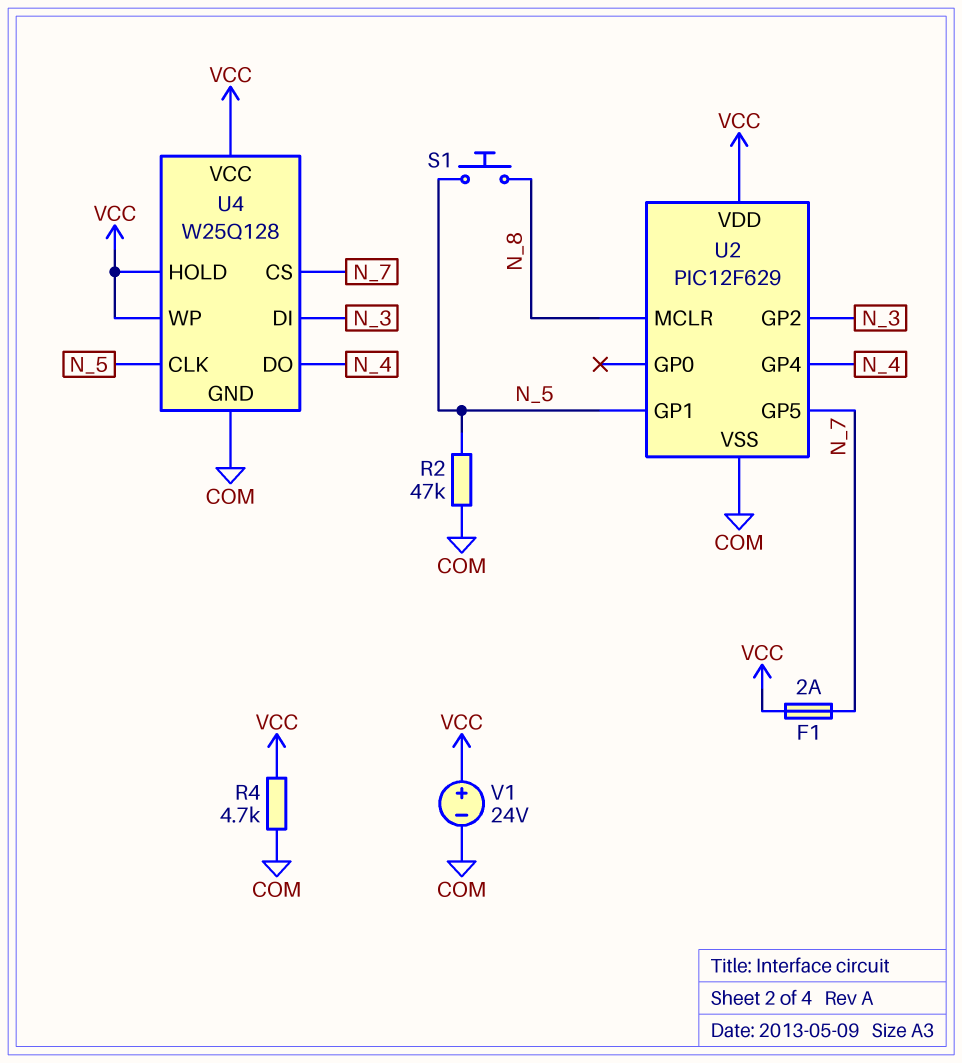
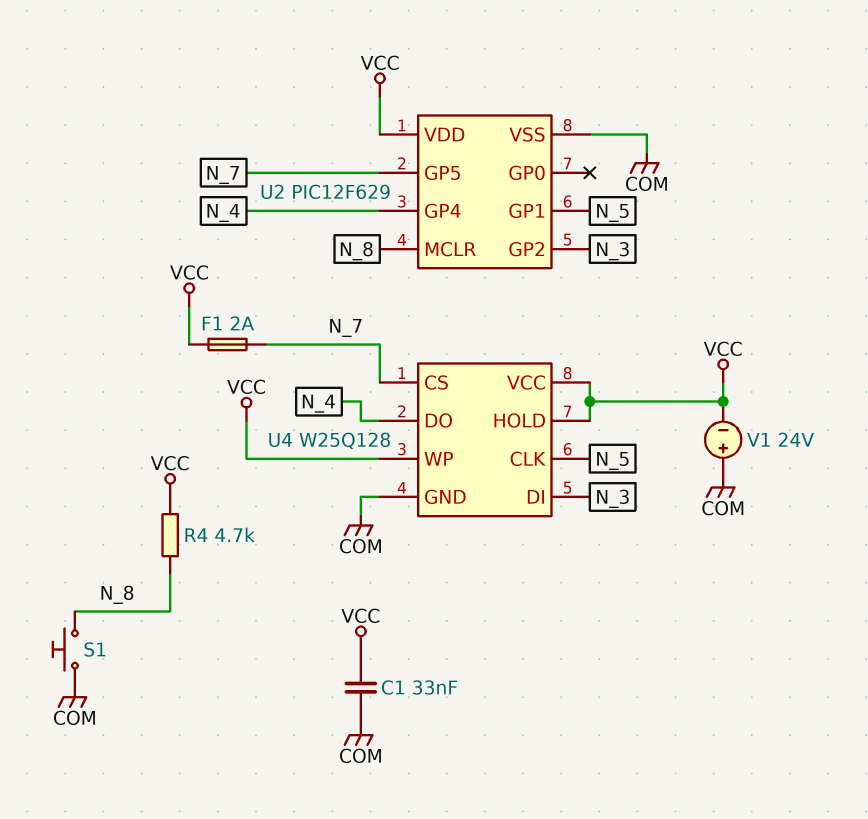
C1: none -> 33nF (COM, VCC)
R2: 47k (COM, N_5) -> none
R4: 4.7k (COM, VCC) -> 4.7k (N_8, VCC)
S1: button (N_5, N_8) -> button (COM, N_8)
V1: 24V (plus VCC, minus COM) -> 24V (plus COM, minus VCC)

